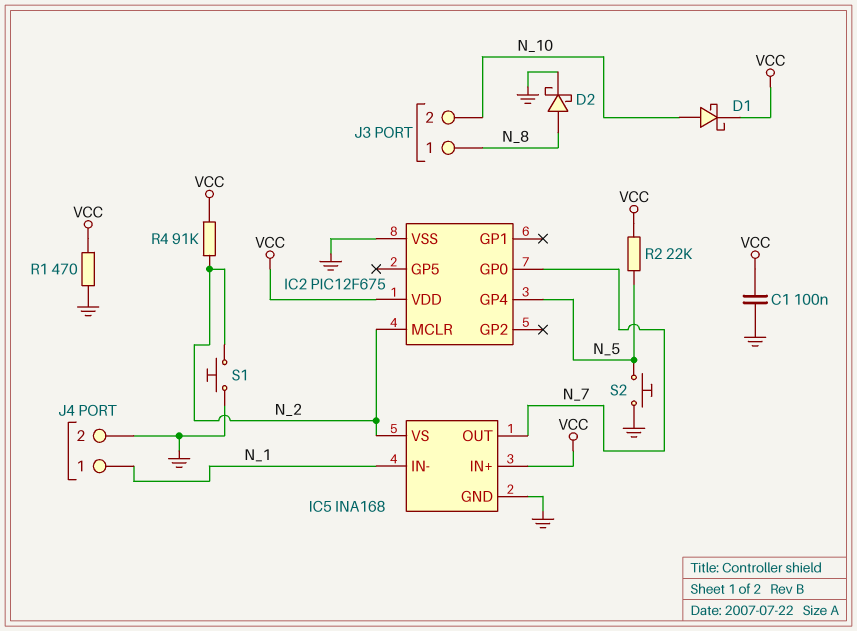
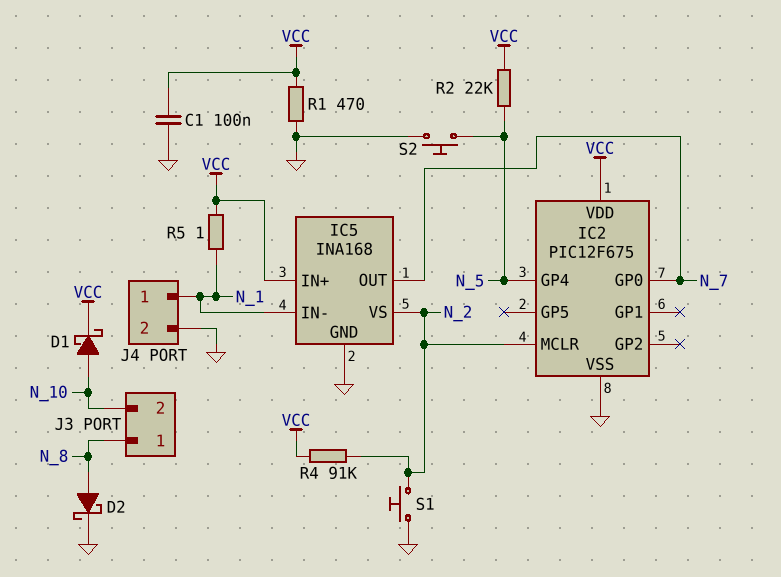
R5: none -> 1 (N_1, VCC)

